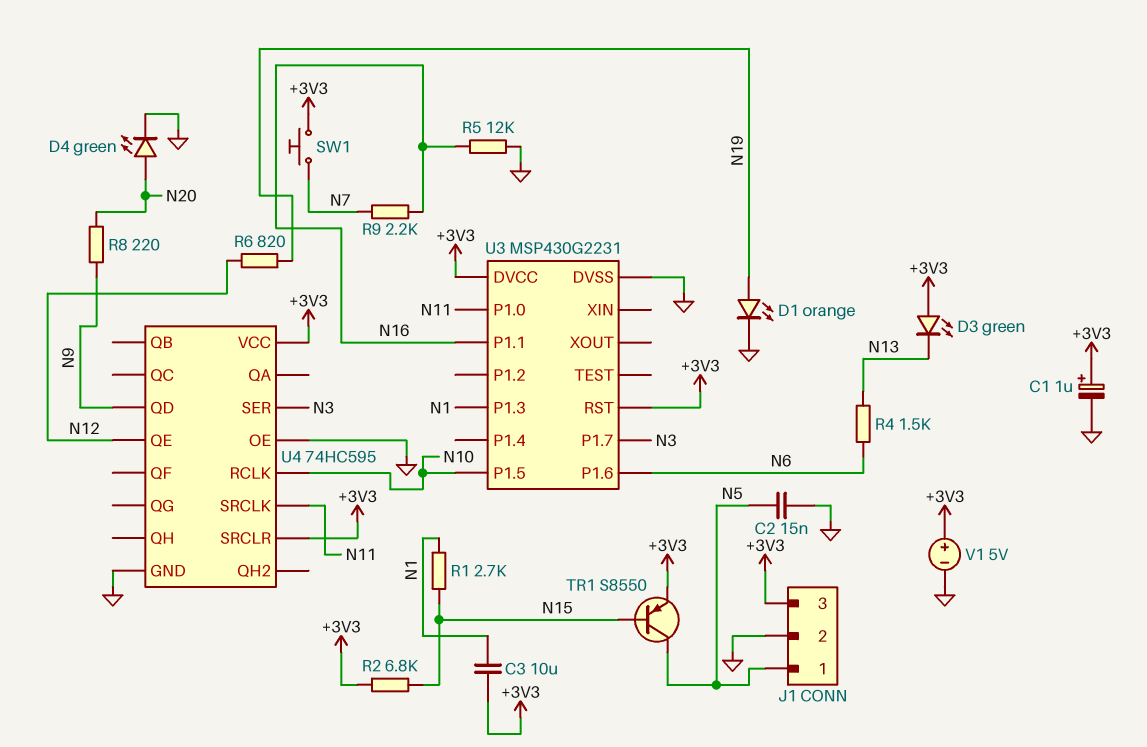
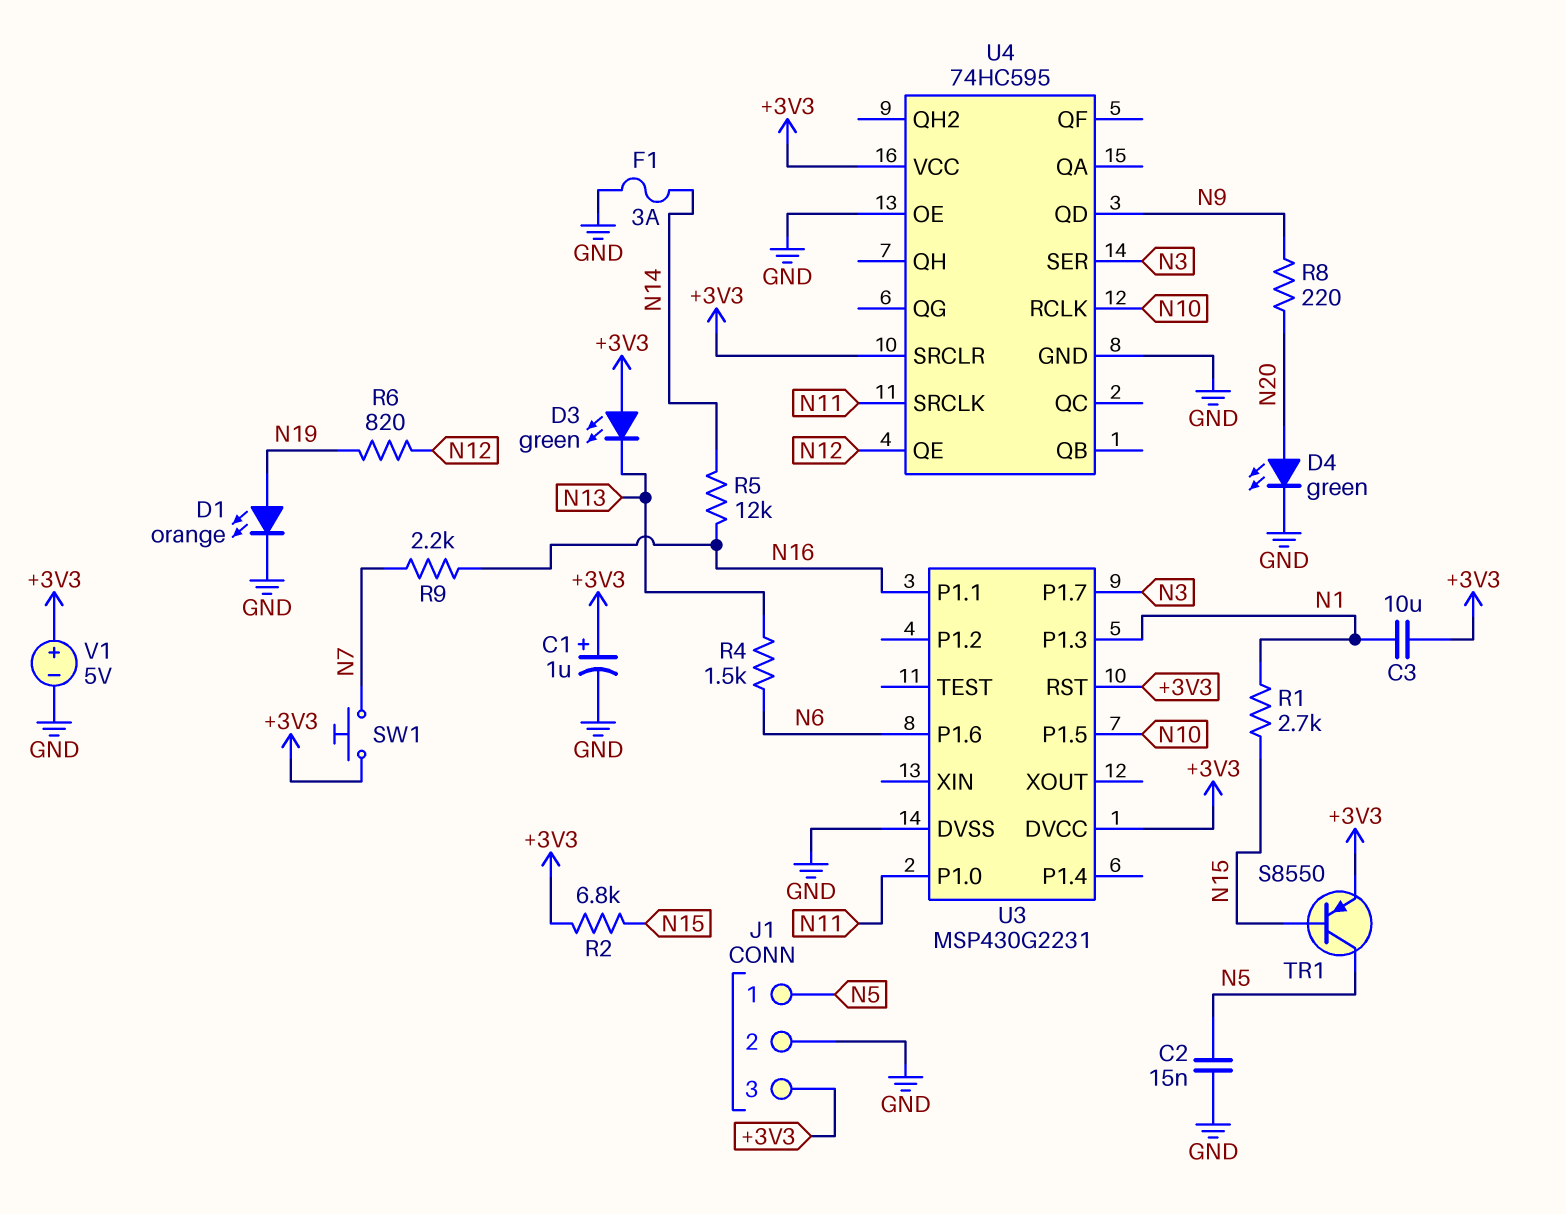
F1: none -> 3A (GND, N14)
R5: 12k (GND, N16) -> 12k (N14, N16)

